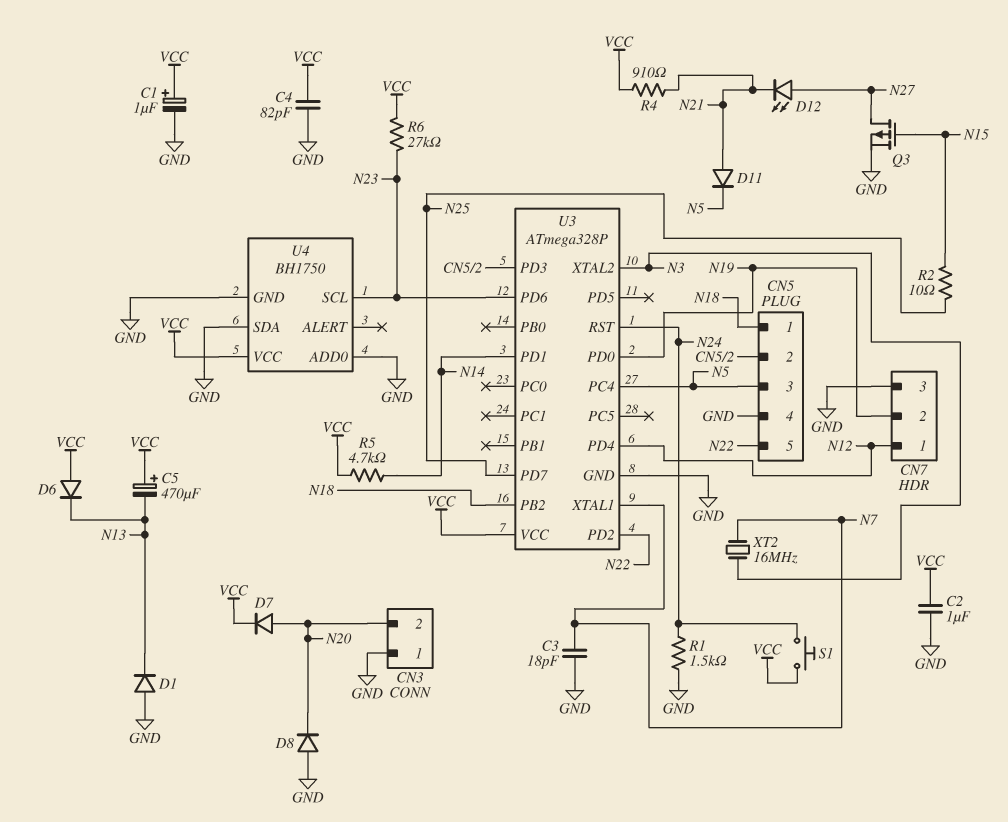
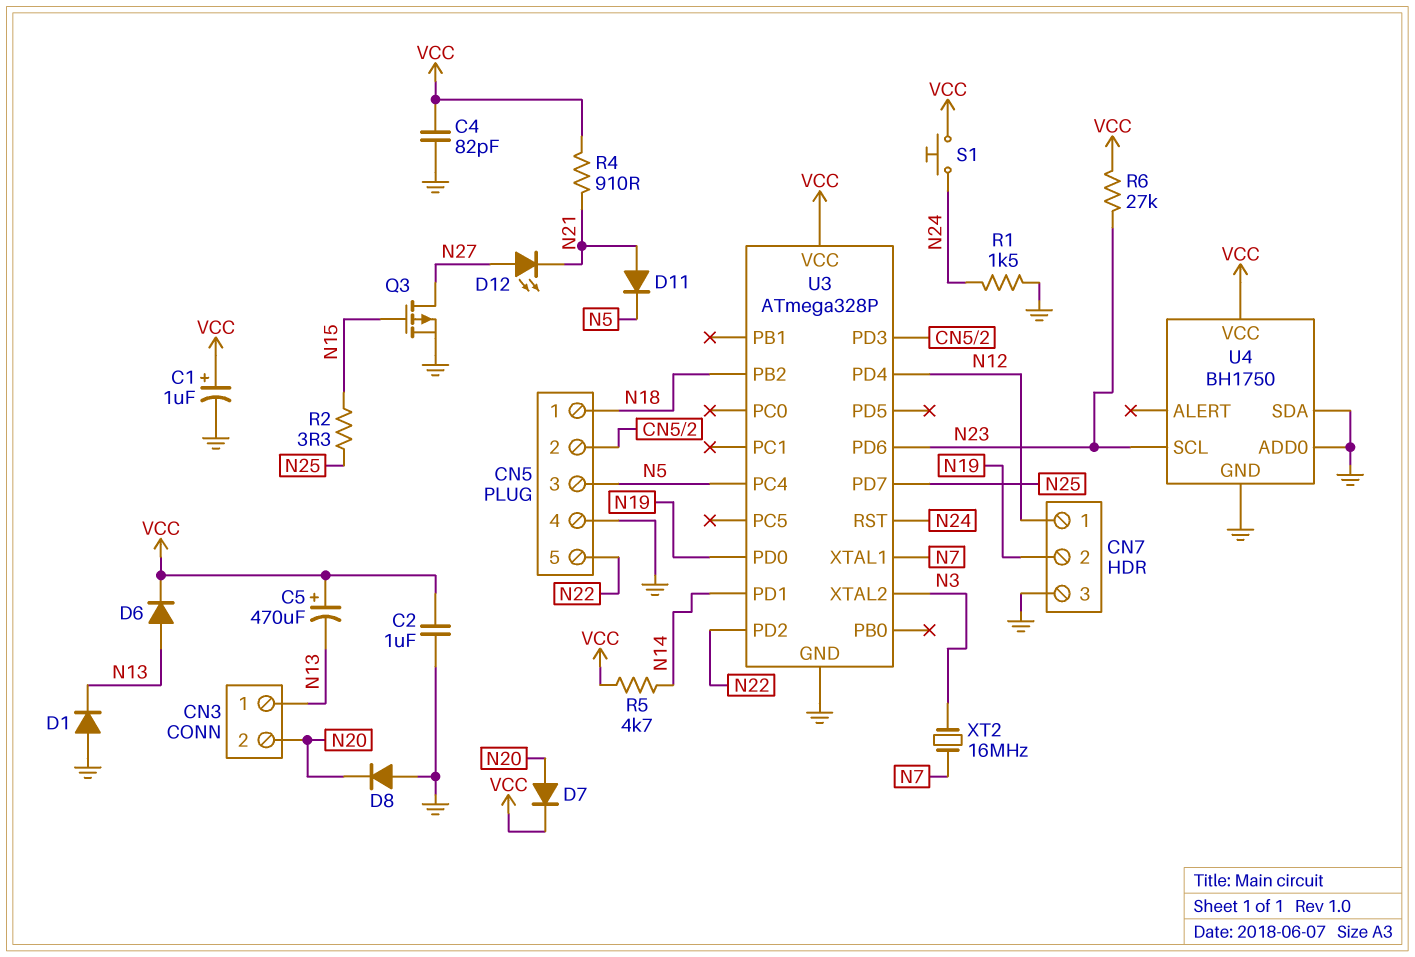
C3: 18pF (GND, N7) -> none
CN3 pin 1: GND -> N13
D6: diode (A VCC, K N13) -> diode (A N13, K VCC)
R2: 10 (N15, N25) -> 3.3 (N15, N25)

